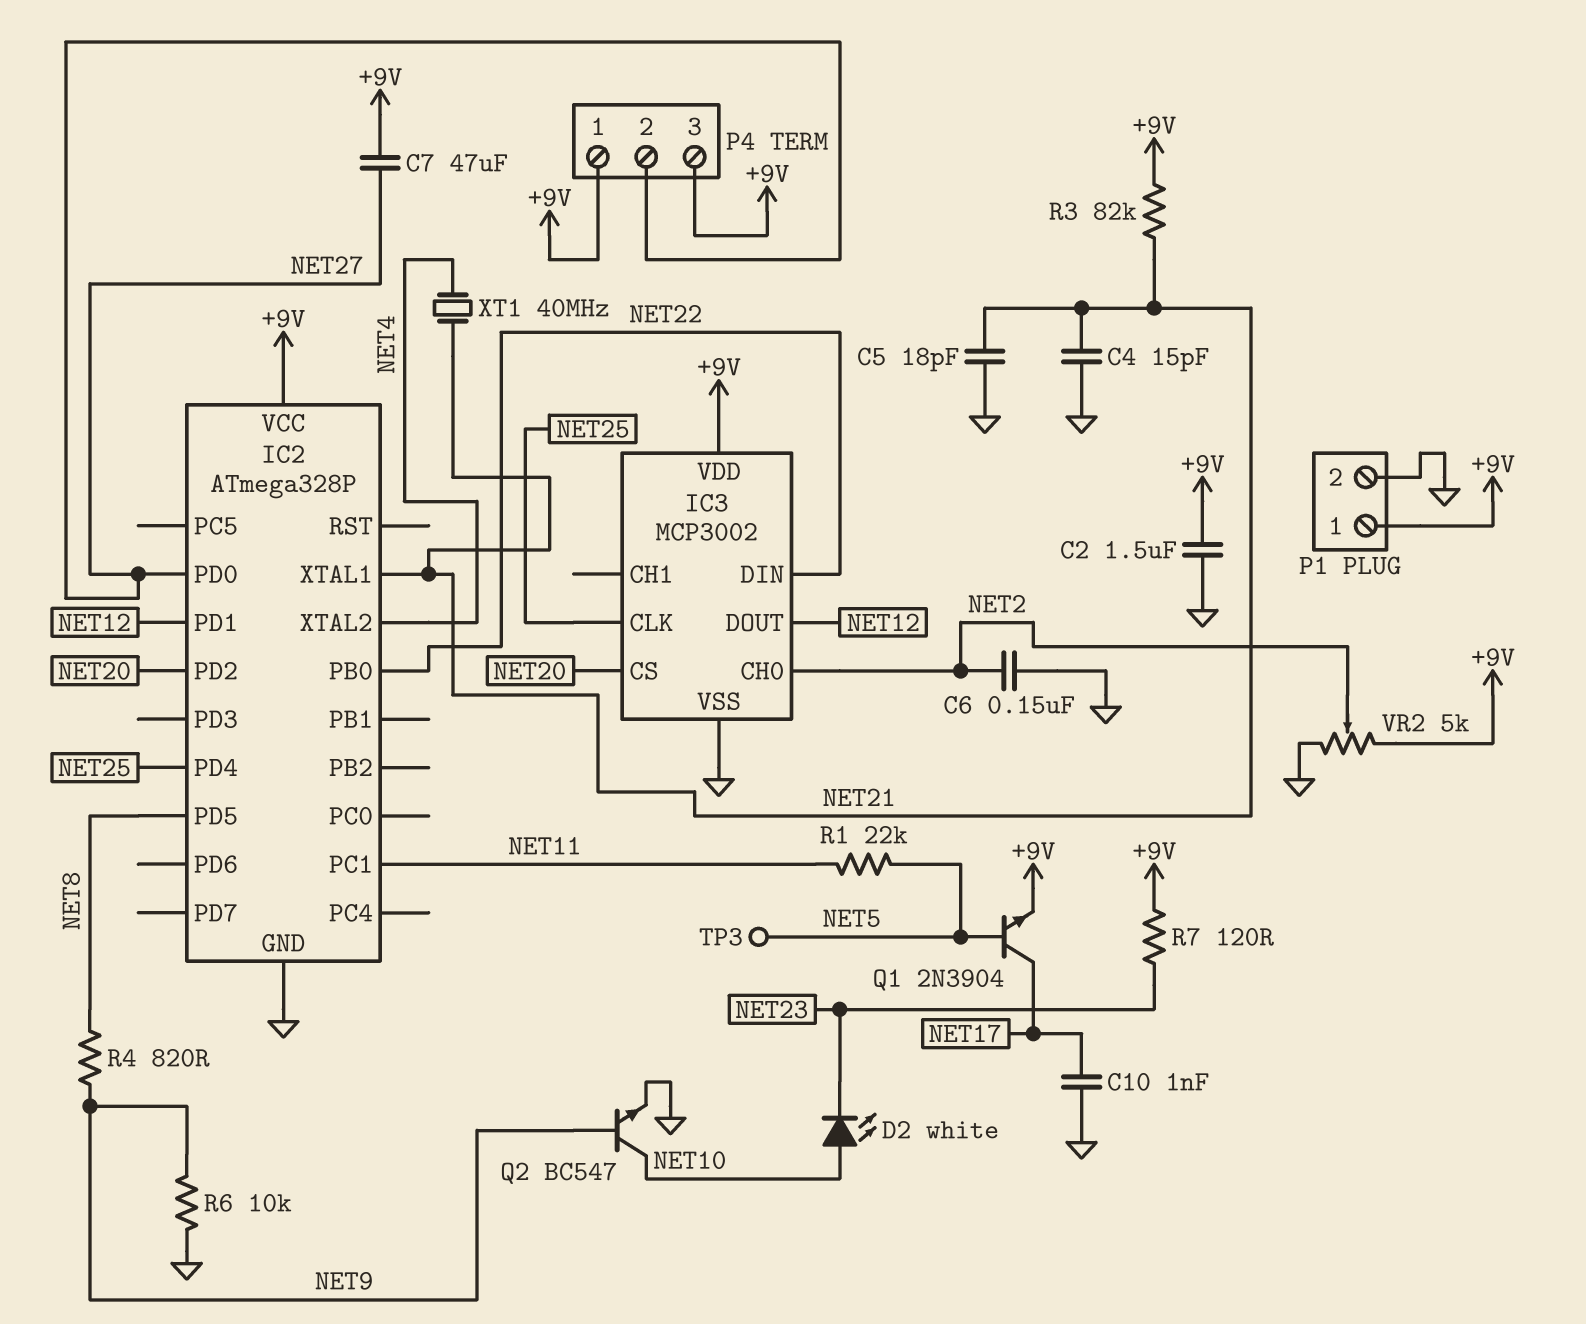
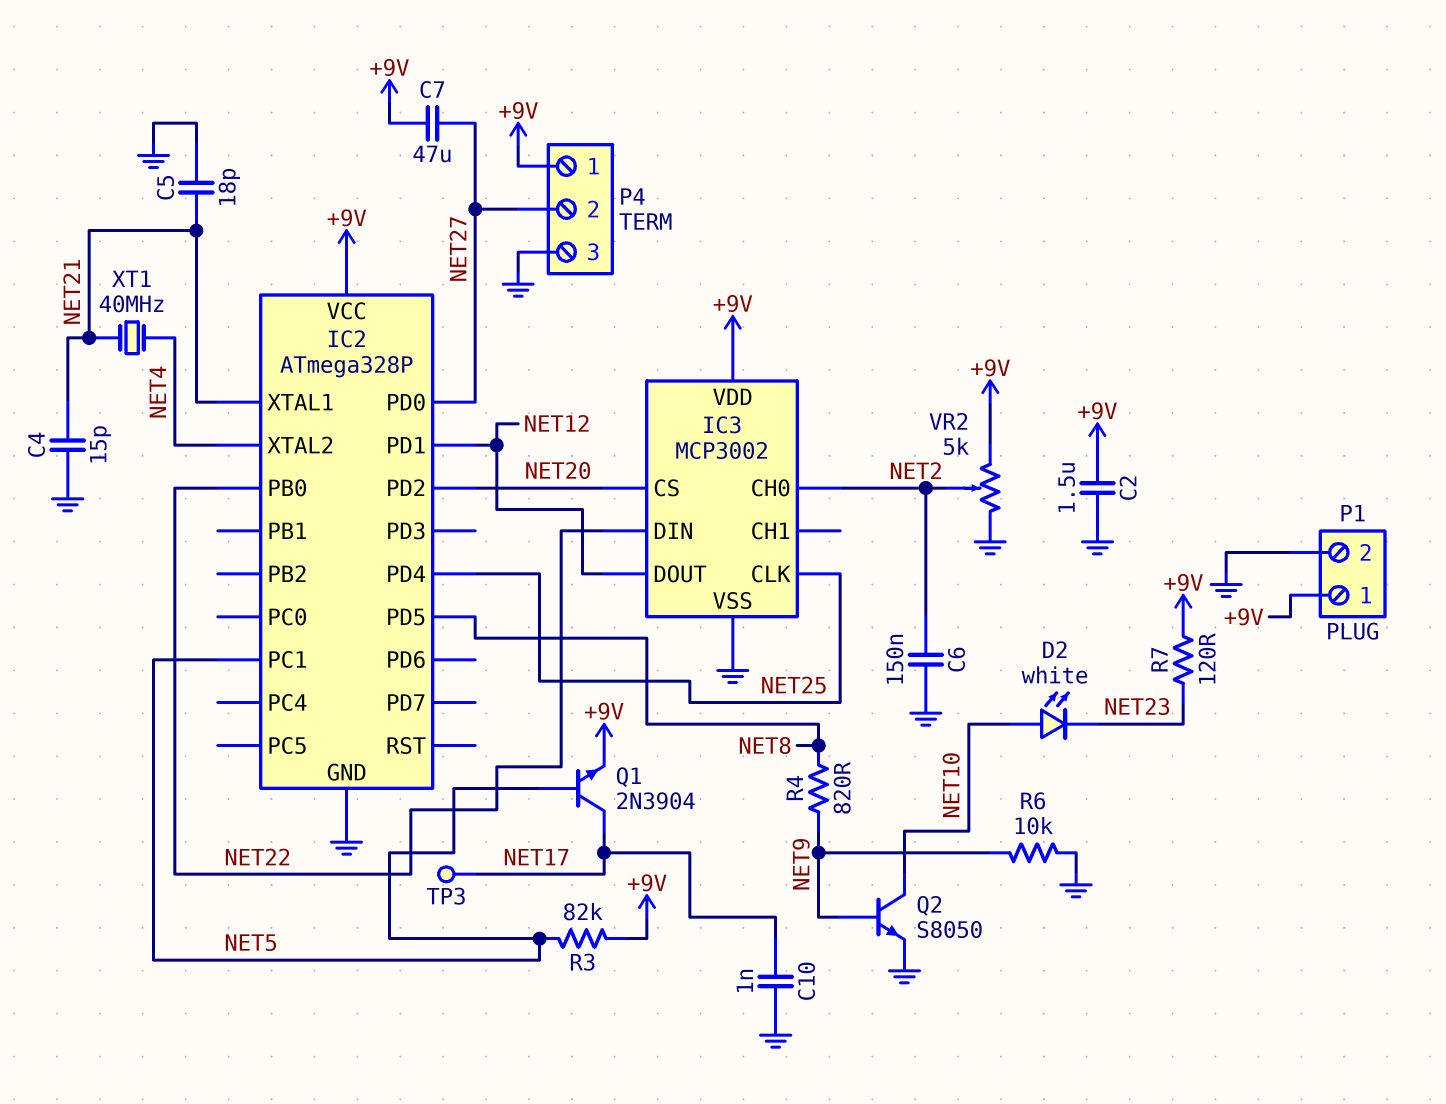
IC2 pin PC1: NET11 -> NET5
P4 pin 3: +9V -> GND
Q2: NPN BC547 (B NET9, C NET10, E GND) -> NPN S8050 (B NET9, C NET10, E GND)
R1: 22k (NET5, NET11) -> none
R3: 82k (+9V, NET21) -> 82k (+9V, NET5)
TP3: test point (NET5) -> test point (NET17)

